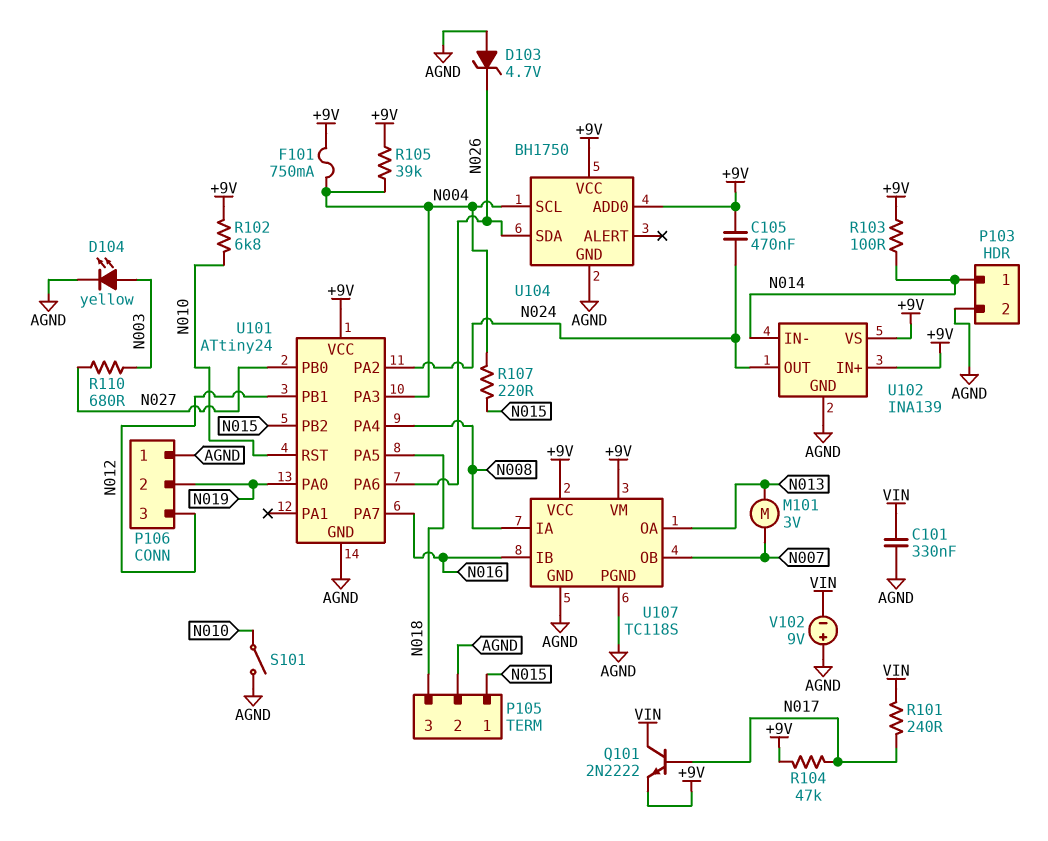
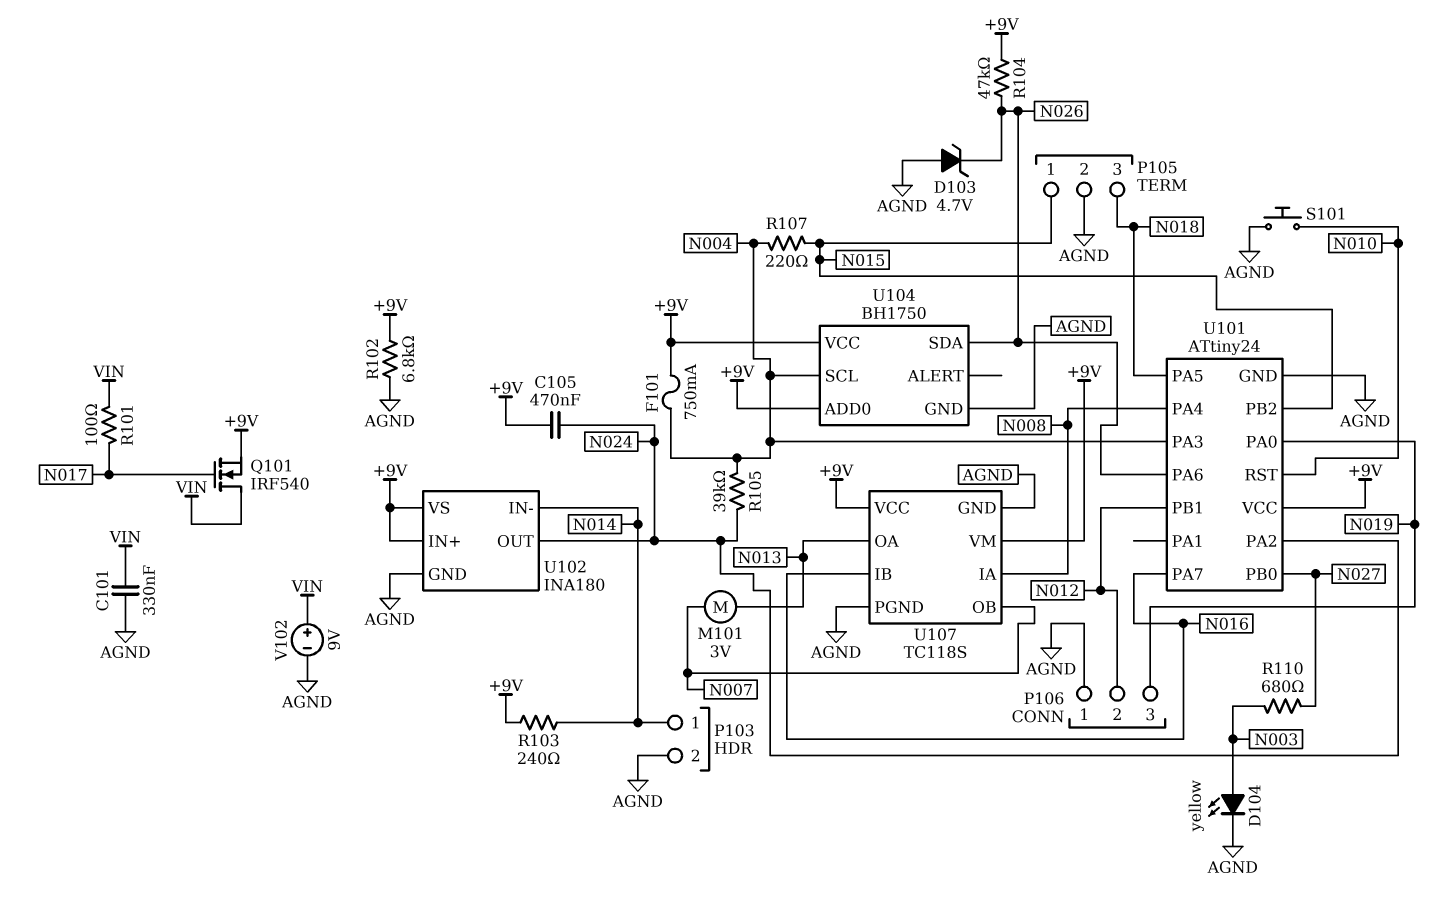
P106 pin 2: N019 -> N012
P106 pin 3: N012 -> N019
Q101: NPN 2N2222 (B N017, C VIN, E +9V) -> NMOS IRF540 (G N017, D VIN, S +9V)
R101: 240 (N017, VIN) -> 100 (N017, VIN)
R102: 6.8k (+9V, N010) -> 6.8k (+9V, AGND)
R103: 100 (+9V, N014) -> 240 (+9V, N014)
R104: 47k (+9V, N017) -> 47k (+9V, N026)
R105: 39k (+9V, N004) -> 39k (N004, N024)
S101: switch (AGND, N010) -> button (AGND, N010)
U102: INA139 -> INA180
V102: 9V (plus AGND, minus VIN) -> 9V (plus VIN, minus AGND)

